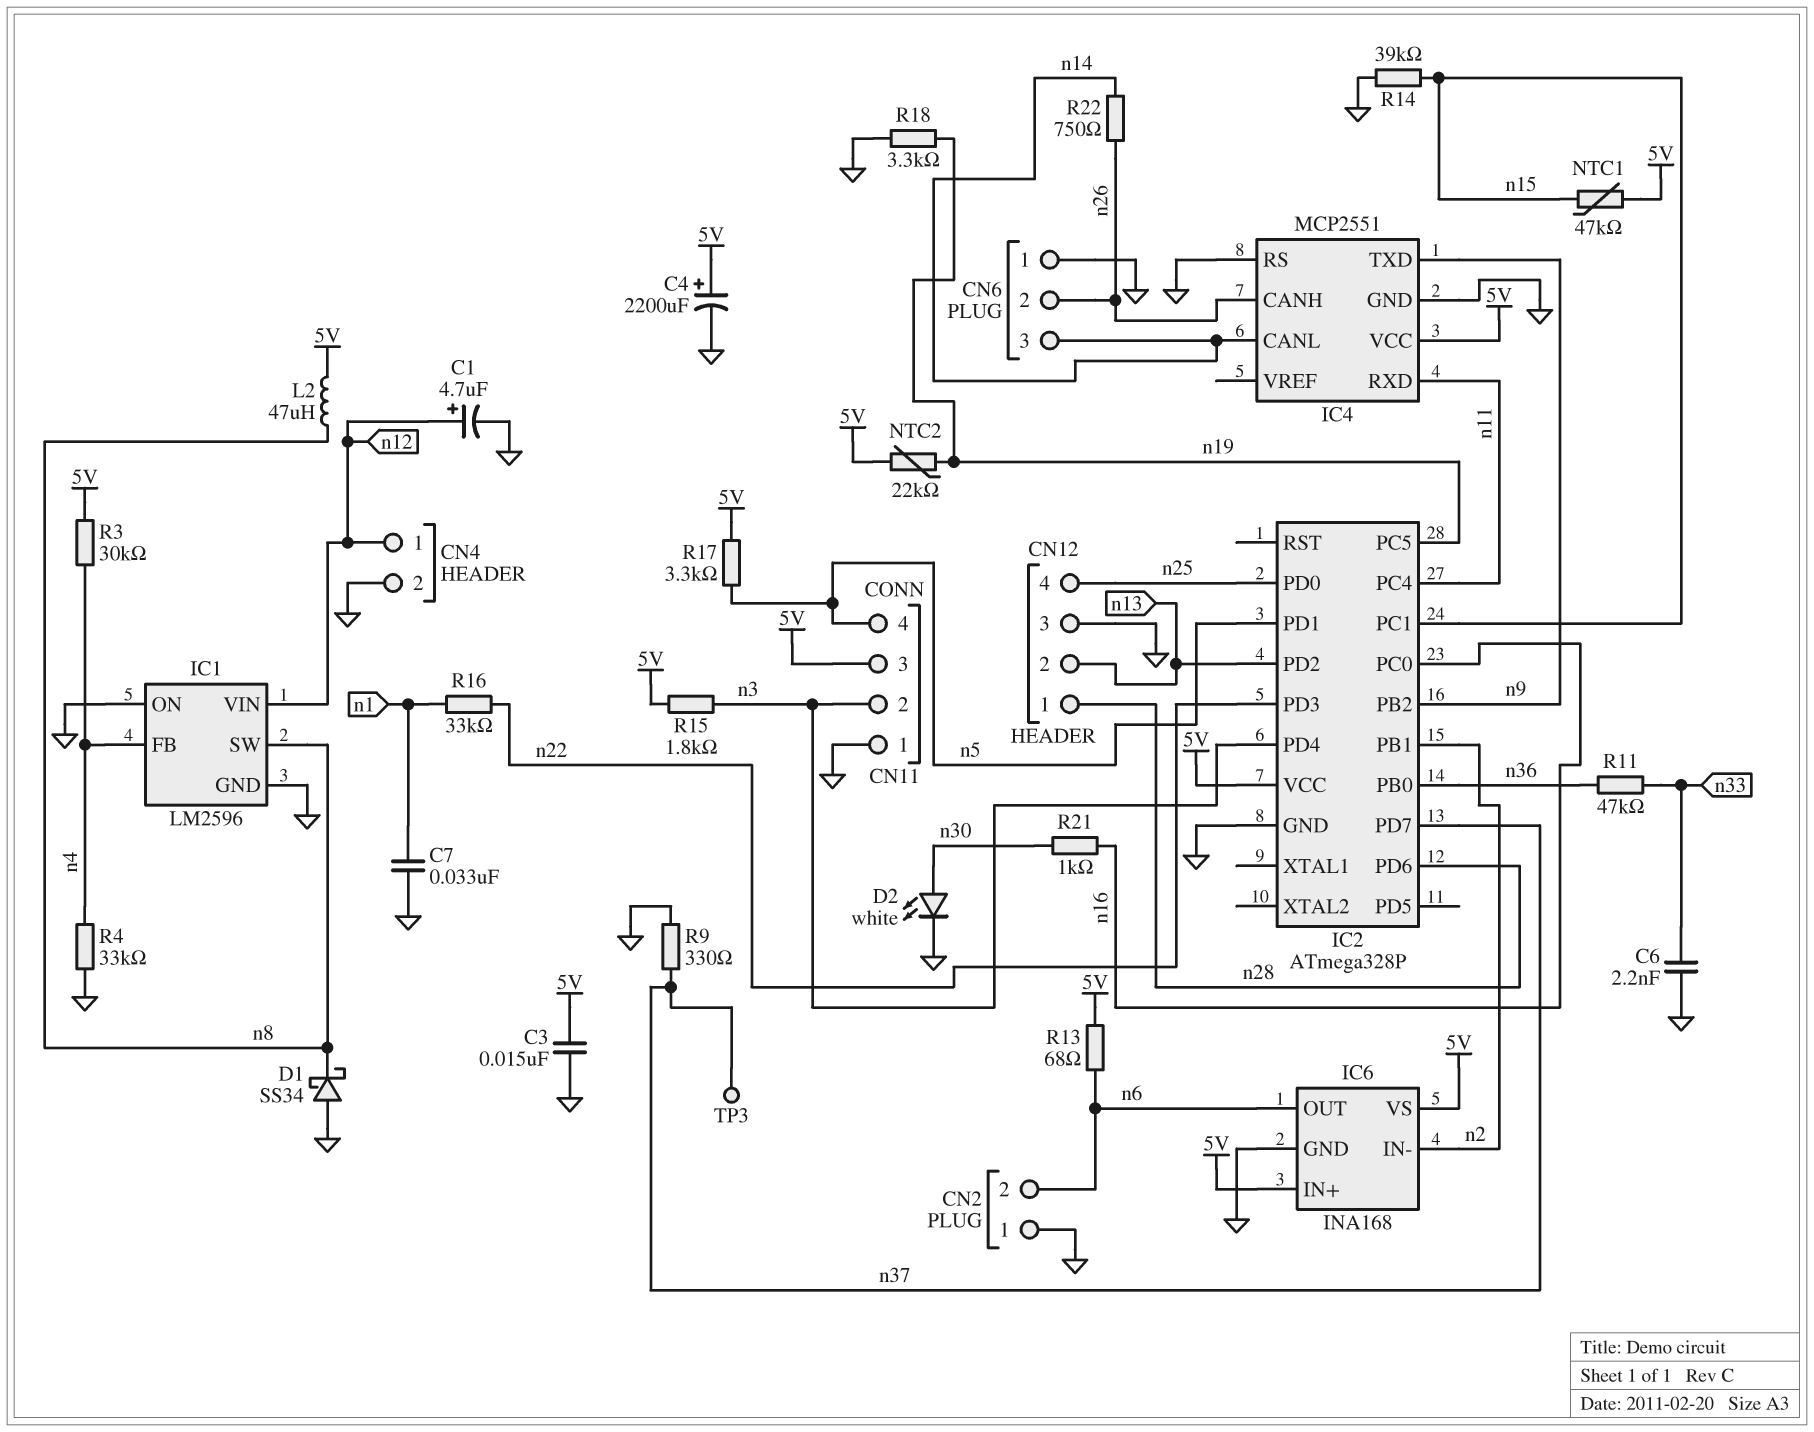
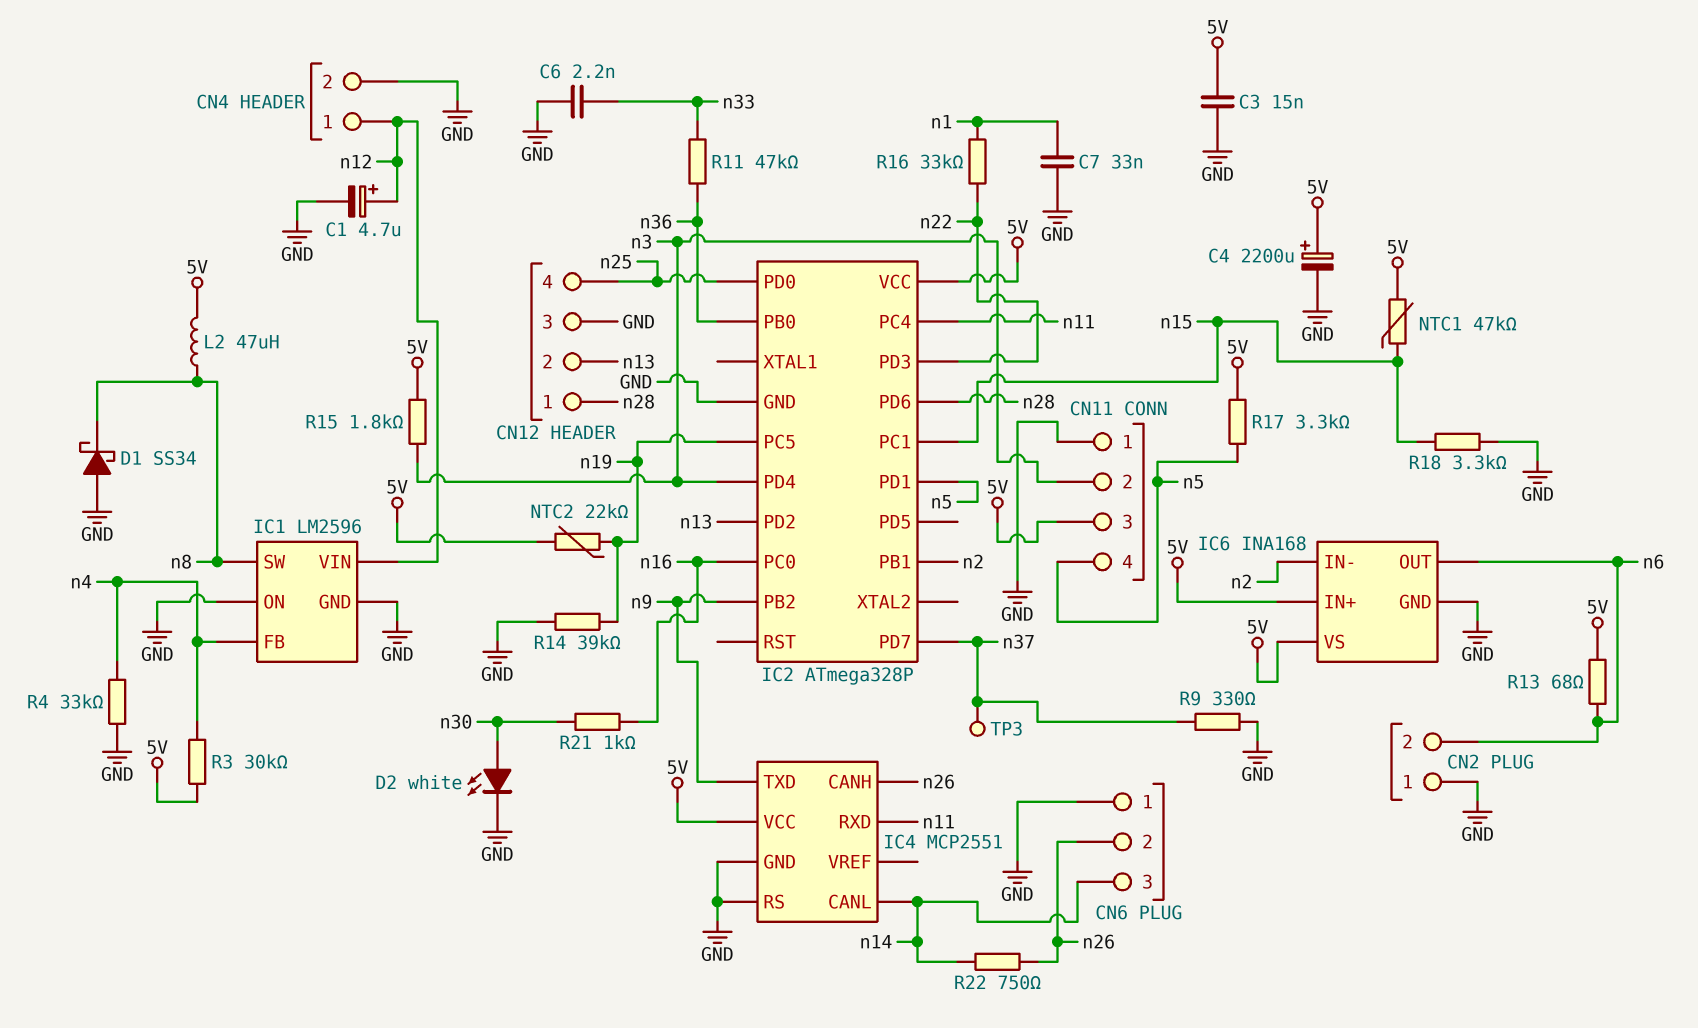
R14: 39k (GND, n15) -> 39k (GND, n19)
R18: 3.3k (GND, n19) -> 3.3k (GND, n15)

